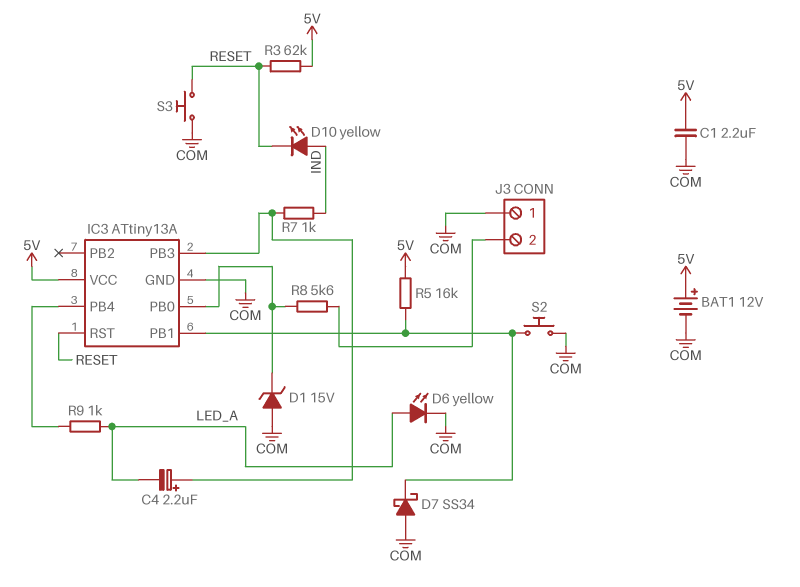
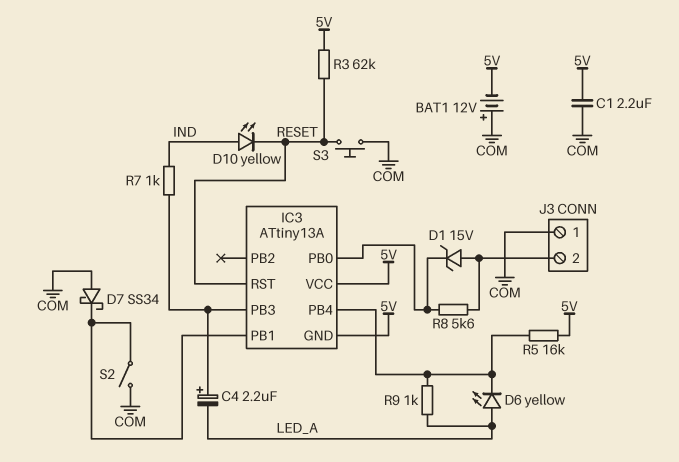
BAT1: 12V (plus 5V, minus COM) -> 12V (plus COM, minus 5V)
D1: zener 15V (A COM, K IC3/PB0) -> zener 15V (A J3/2, K IC3/PB0)
D6: LED yellow (A LED_A, K COM) -> LED yellow (A LED_A, K IC3/PB4)
IC3 pin GND: COM -> 5V
R5: 16k (5V, IC3/PB1) -> 16k (5V, IC3/PB4)
S2: button (COM, IC3/PB1) -> switch (COM, IC3/PB1)

